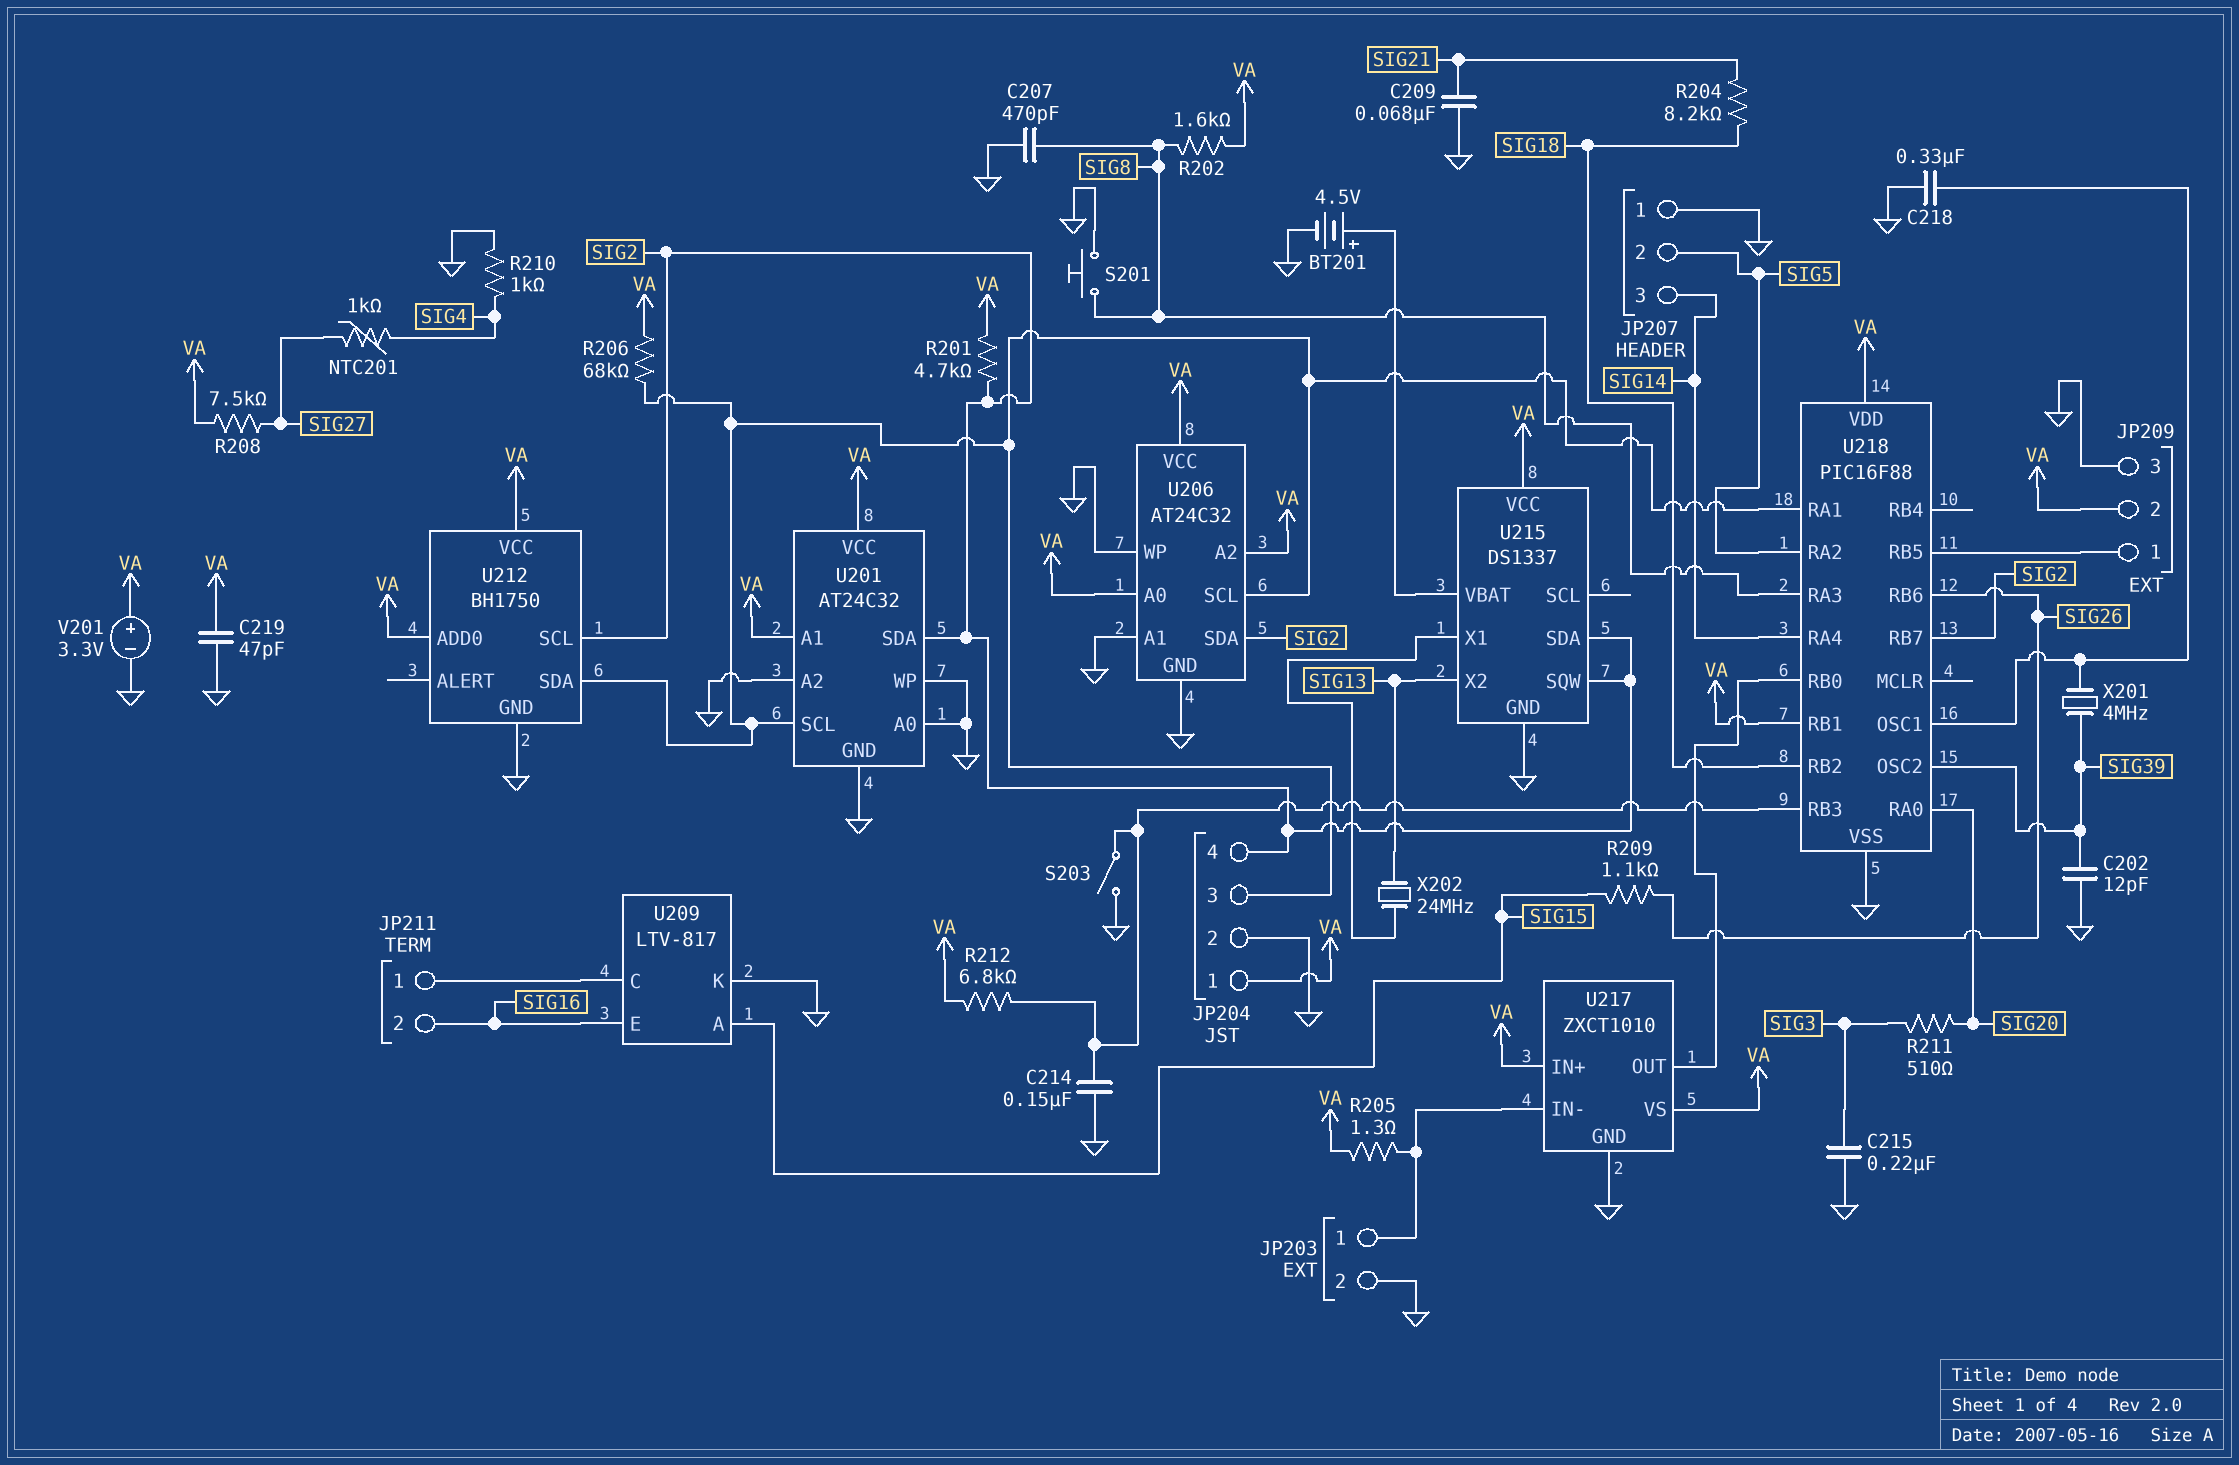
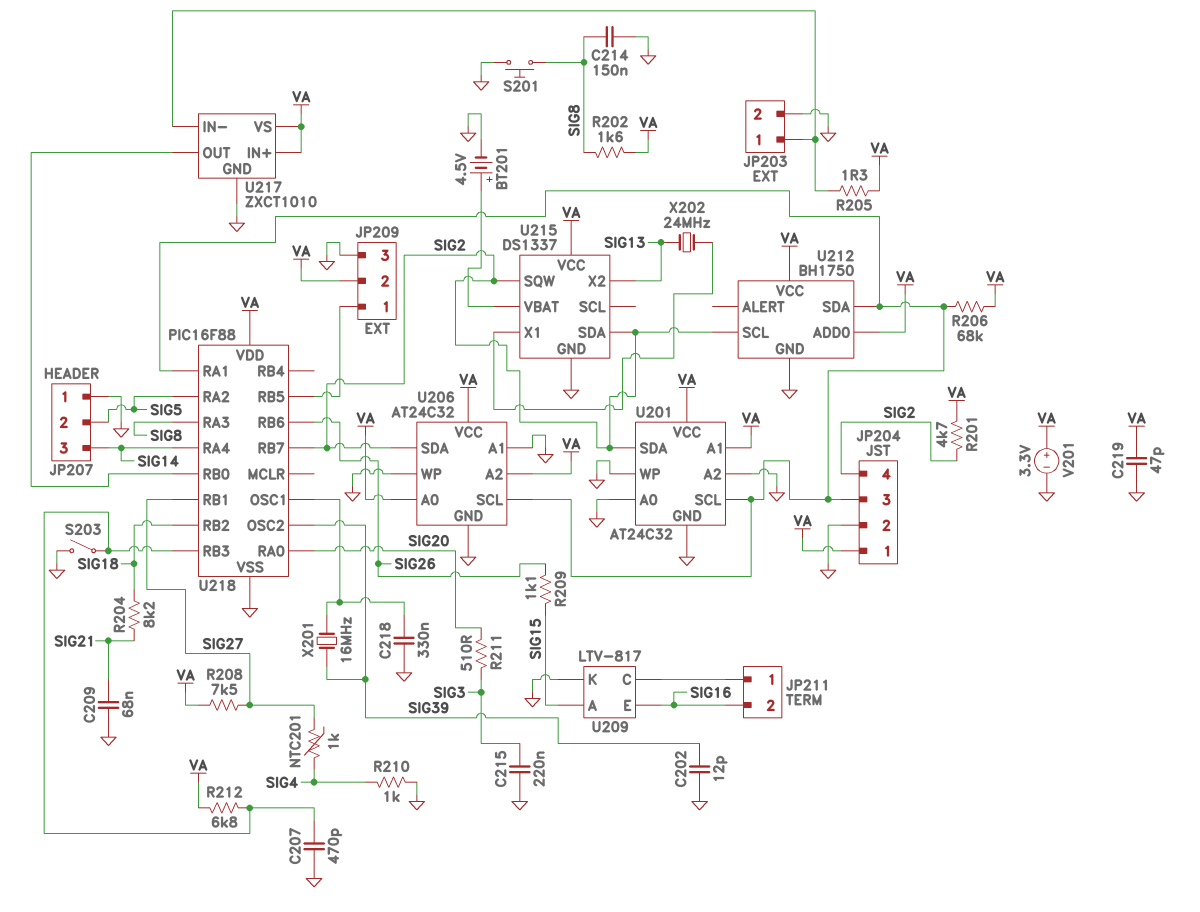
C207: 470pF (GND, SIG8) -> 470pF (GND, U218/RB3)
C214: 150nF (GND, U218/RB3) -> 150nF (GND, SIG8)
U218 pin RB1: VA -> SIG27
X201: 4MHz (SIG39, U218/OSC1) -> 16MHz (SIG39, U218/OSC1)

